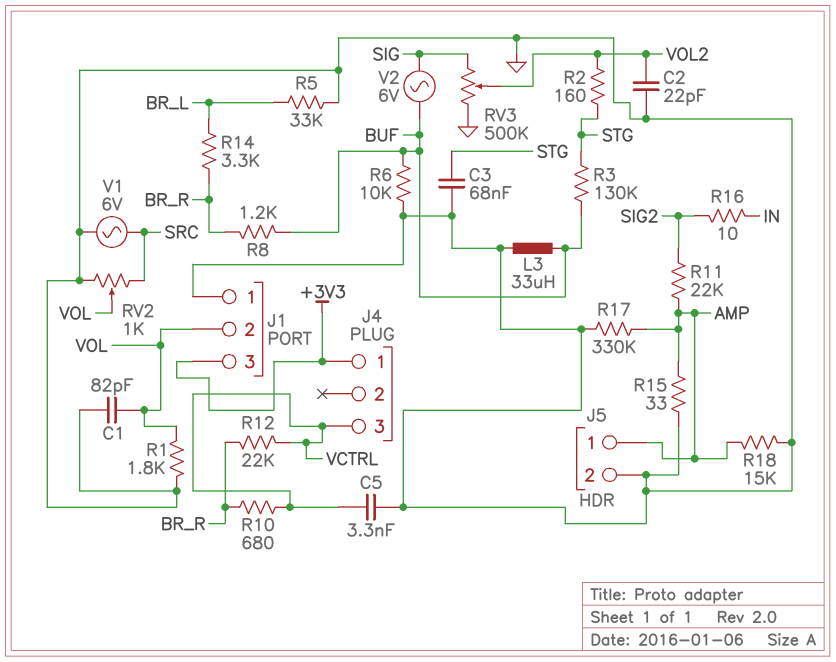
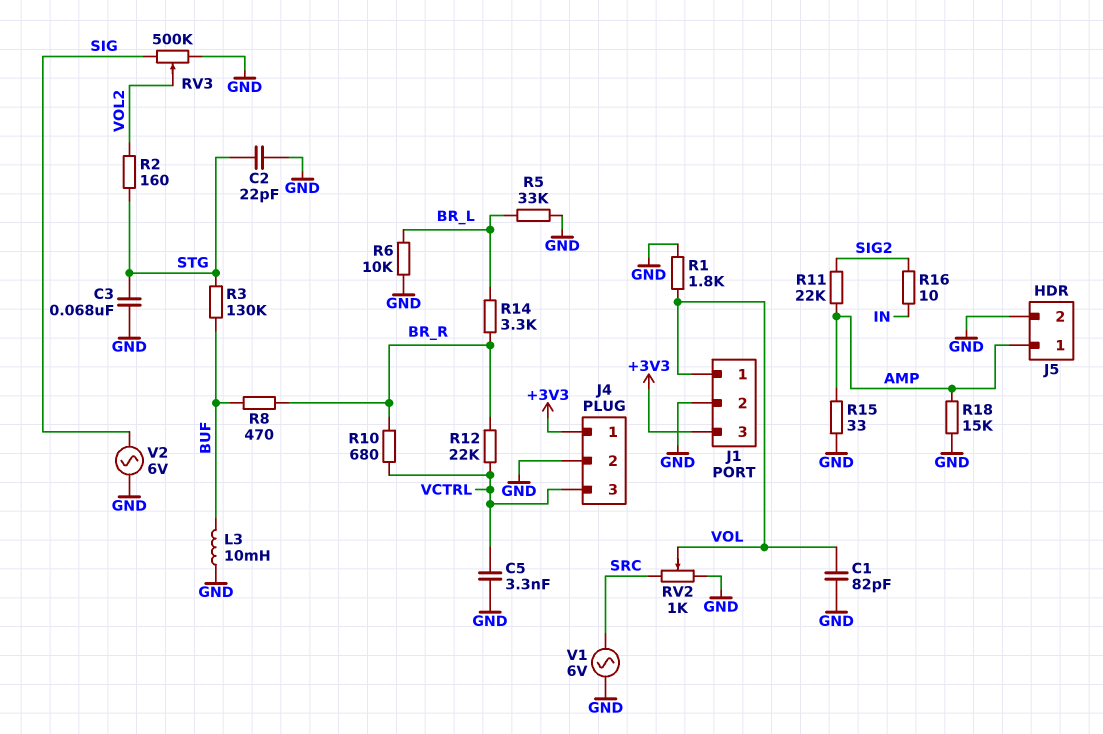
C2: 22pF (GND, VOL2) -> 22pF (GND, STG)
J1 pin 1: GND -> VOL
J1 pin 2: VOL -> GND
J4 pin 2: none -> GND
L3: 33uH (BUF, GND) -> 10mH (BUF, GND)
R6: 10k (BUF, GND) -> 10k (BR_L, GND)
R8: 1.2k (BR_R, BUF) -> 470 (BR_R, BUF)
R17: 330k (AMP, GND) -> none
V2: AC 6V (BUF, SIG) -> AC 6V (GND, SIG)

